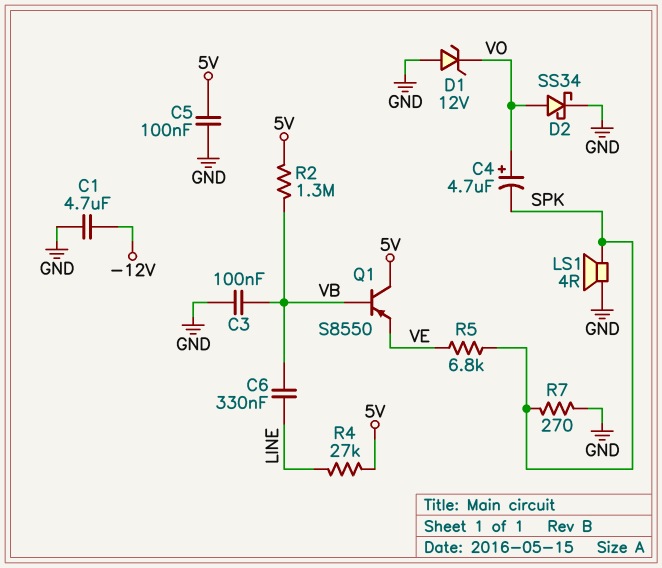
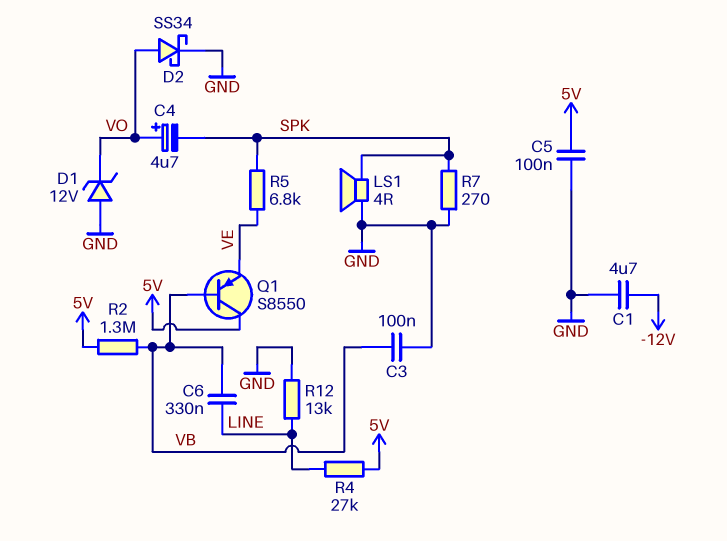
R12: none -> 13k (GND, LINE)

